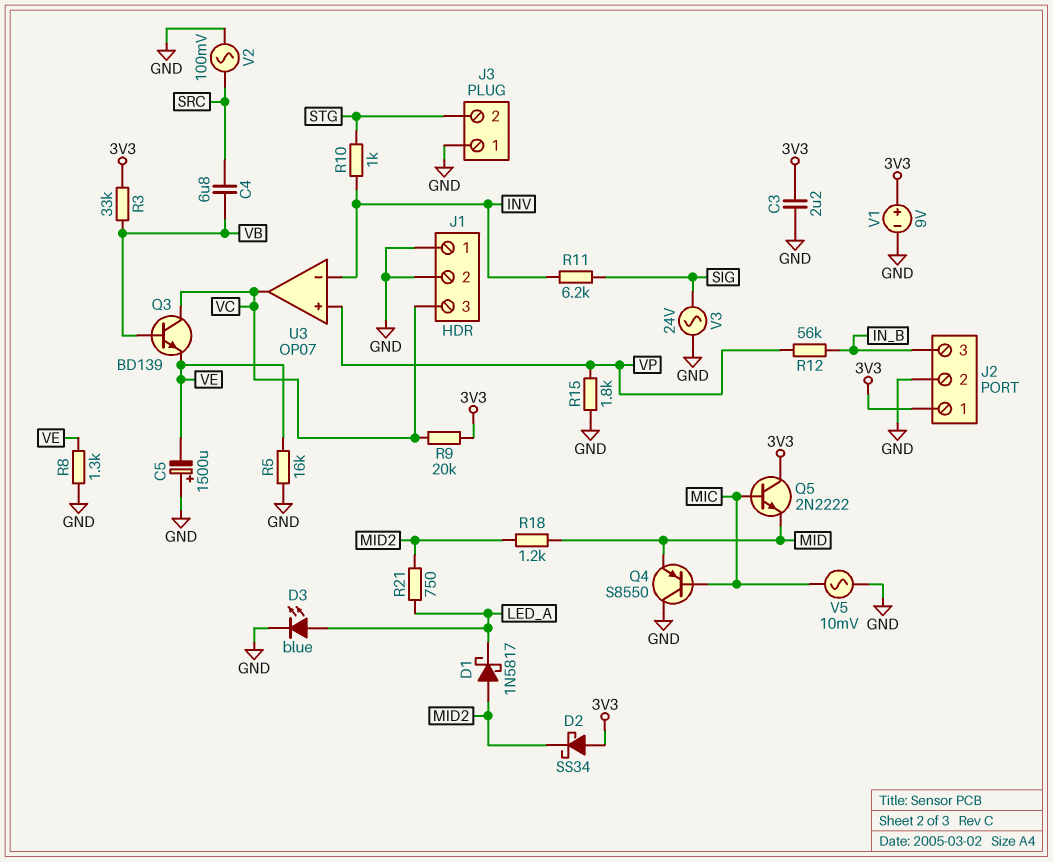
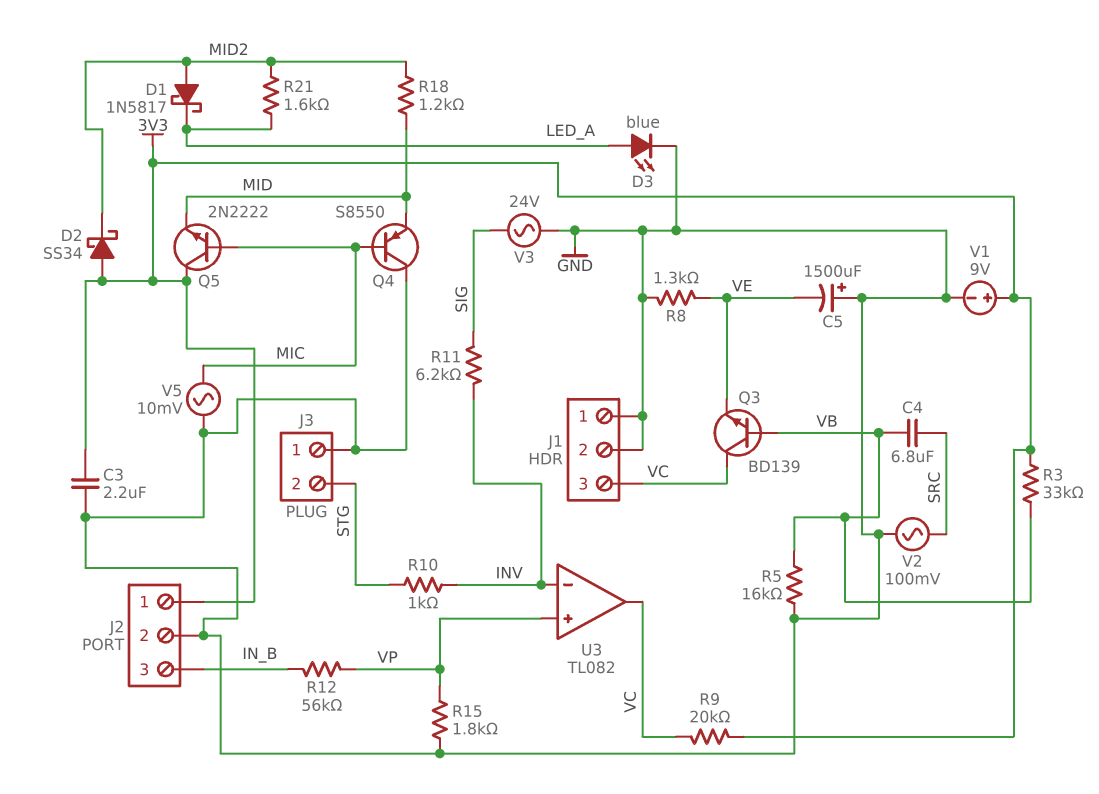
R5: 16k (GND, VE) -> 16k (GND, VB)
R21: 750 (LED_A, MID2) -> 1.6k (LED_A, MID2)
U3: OP07 -> TL082

